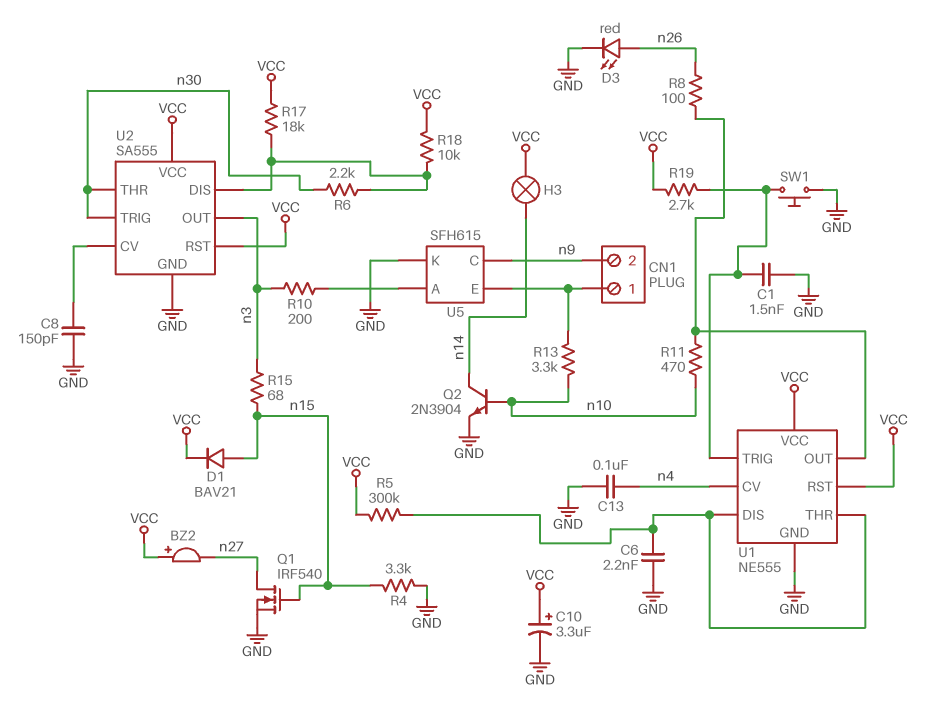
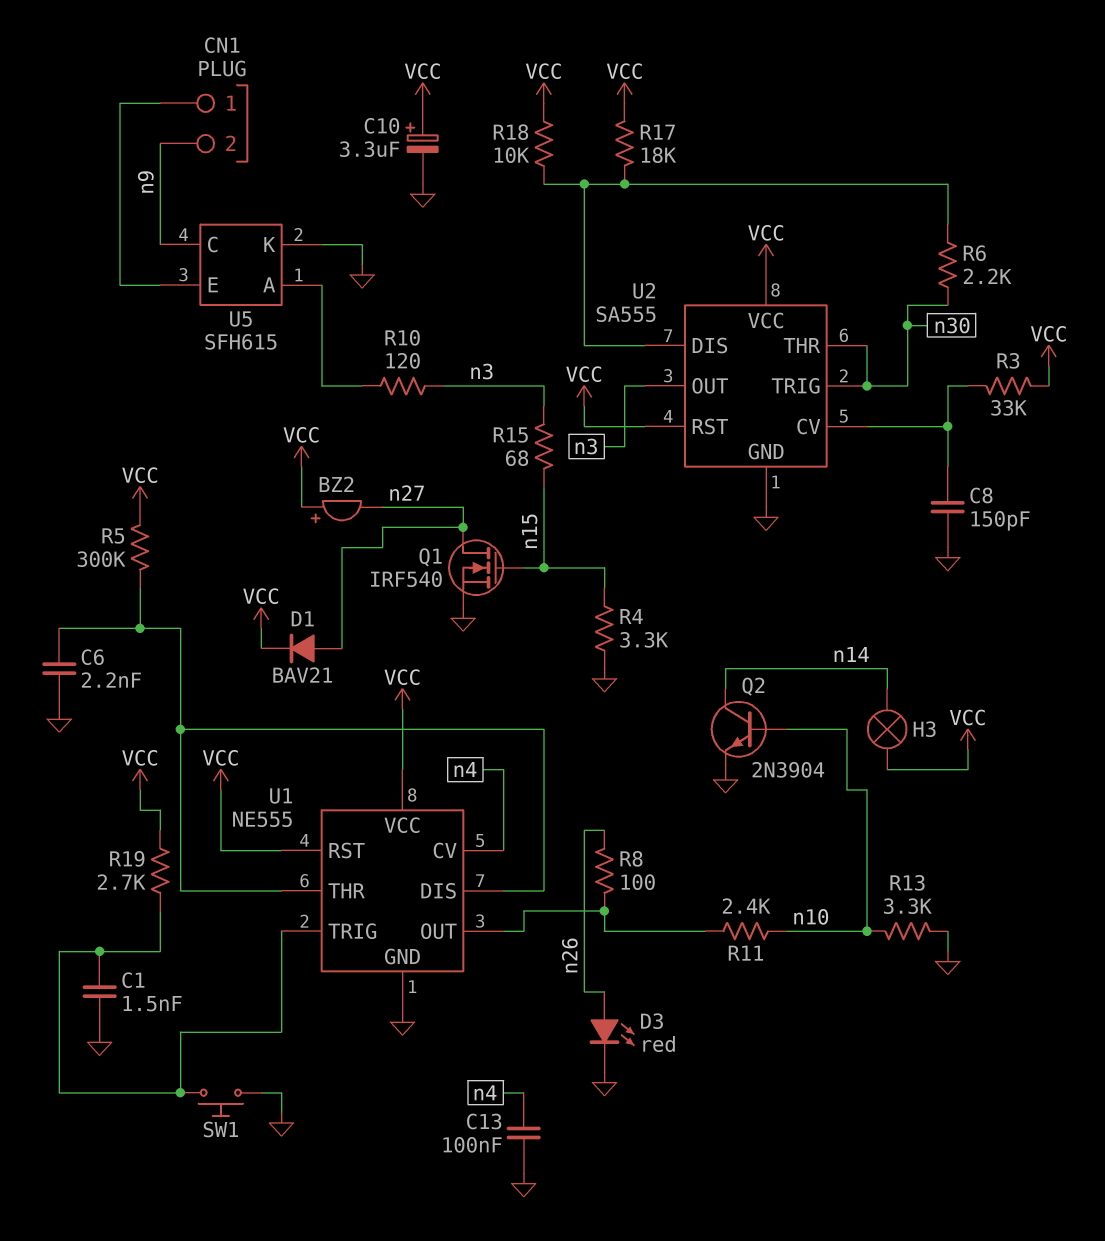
D1: diode BAV21 (A n15, K VCC) -> diode BAV21 (A n27, K VCC)
R3: none -> 33k (U2/CV, VCC)
R10: 200 (U5/A, n3) -> 120 (U5/A, n3)
R11: 470 (U1/OUT, n10) -> 2.4k (U1/OUT, n10)
R13: 3.3k (CN1/1, n10) -> 3.3k (GND, n10)

